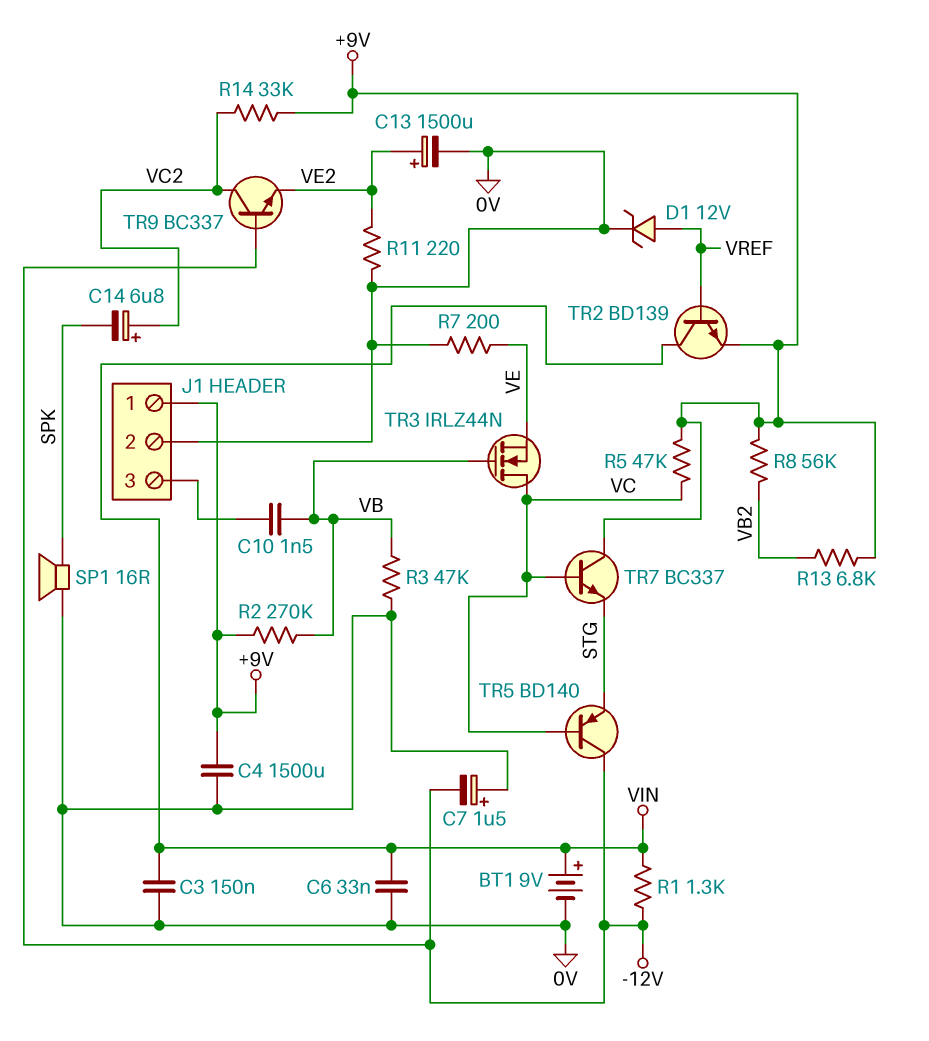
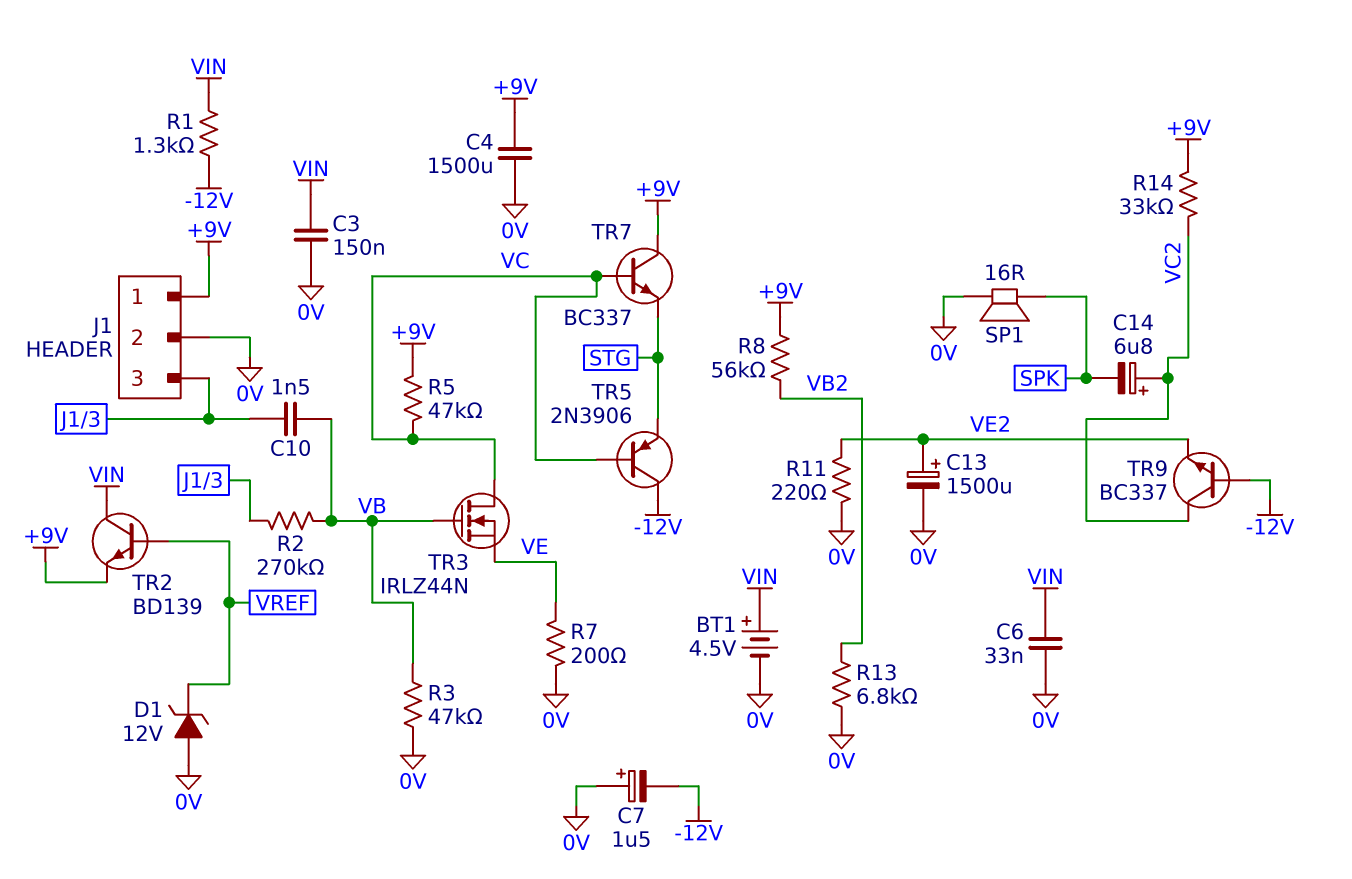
BT1: 9V (plus VIN, minus 0V) -> 4.5V (plus VIN, minus 0V)
D1: zener 12V (A VREF, K 0V) -> zener 12V (A 0V, K VREF)
R2: 270k (+9V, VB) -> 270k (J1/3, VB)
R13: 6.8k (+9V, VB2) -> 6.8k (0V, VB2)
TR5: PNP BD140 (B VC, C -12V, E STG) -> PNP 2N3906 (B VC, C -12V, E STG)

